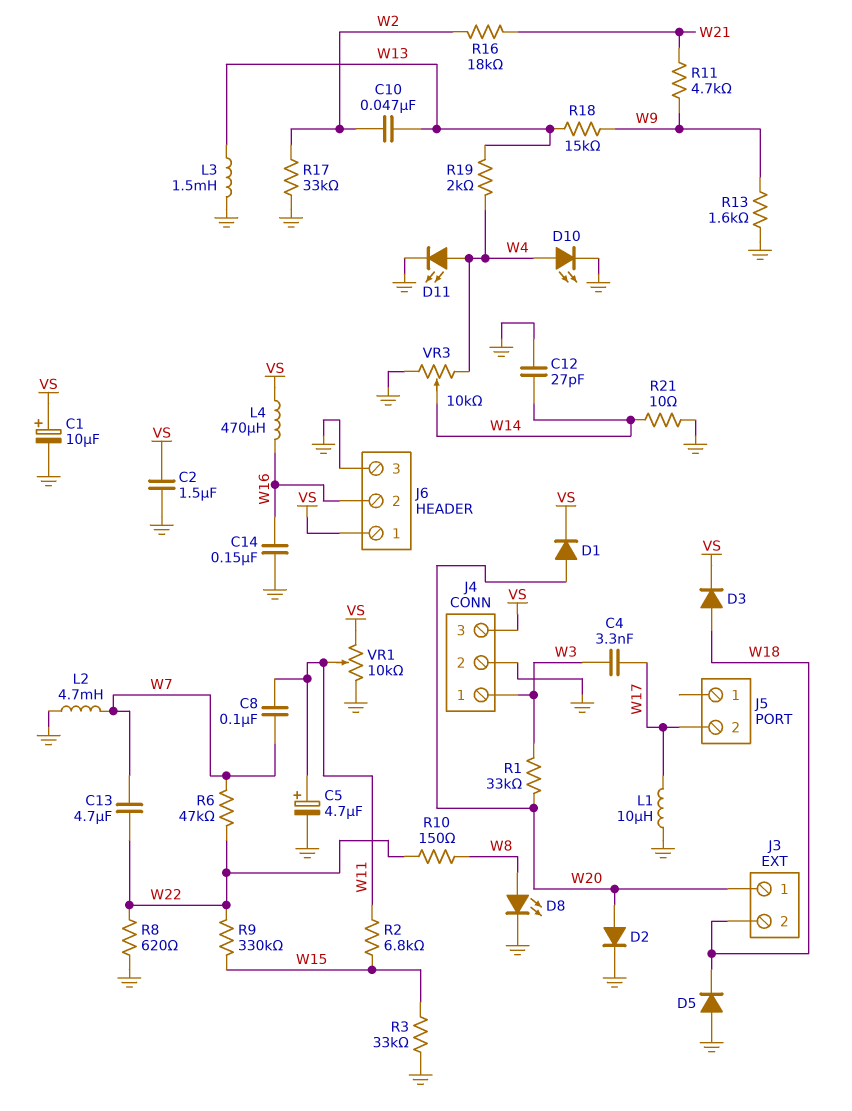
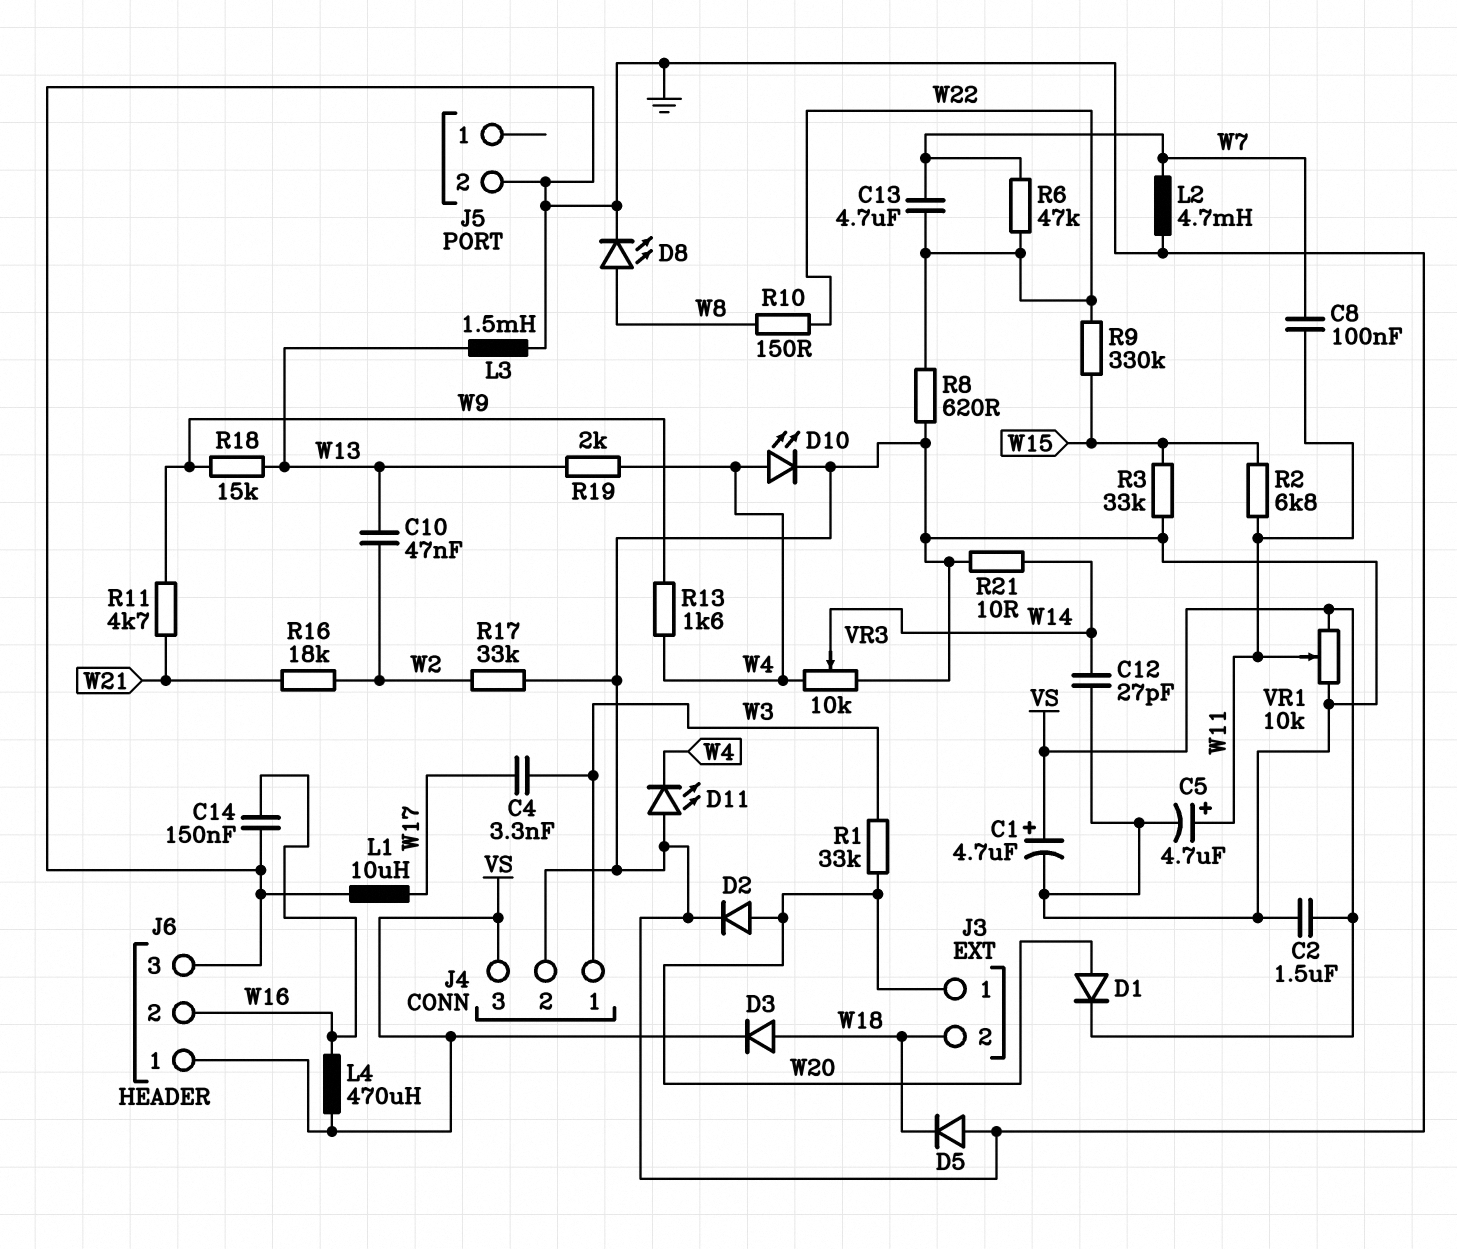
C1: 10uF (plus VS, minus GND) -> 4.7uF (plus VS, minus GND)
D11: LED (A W4, K GND) -> LED (A GND, K W4)
J5 pin 2: W17 -> GND
R13: 1.6k (GND, W9) -> 1.6k (W4, W9)

